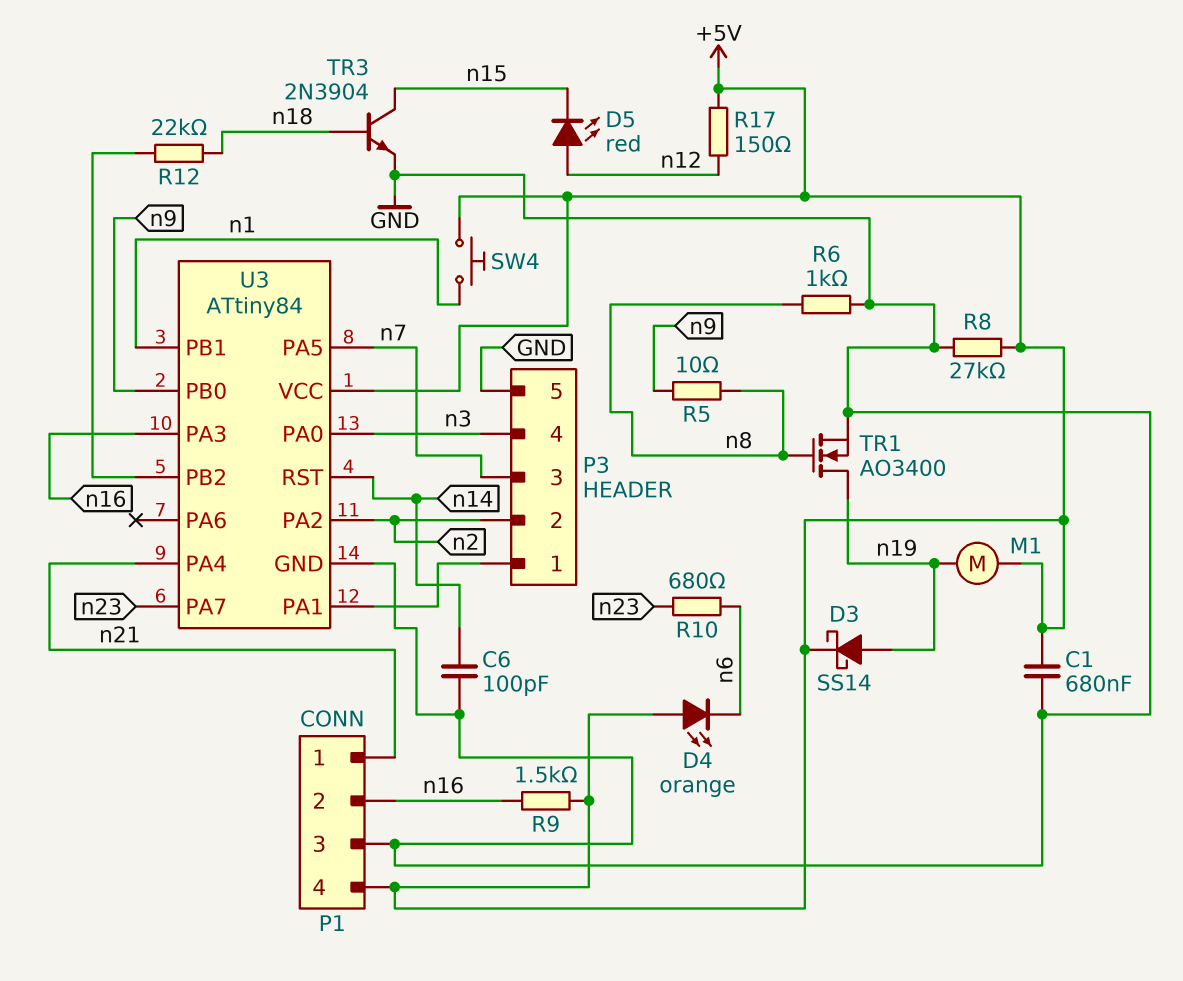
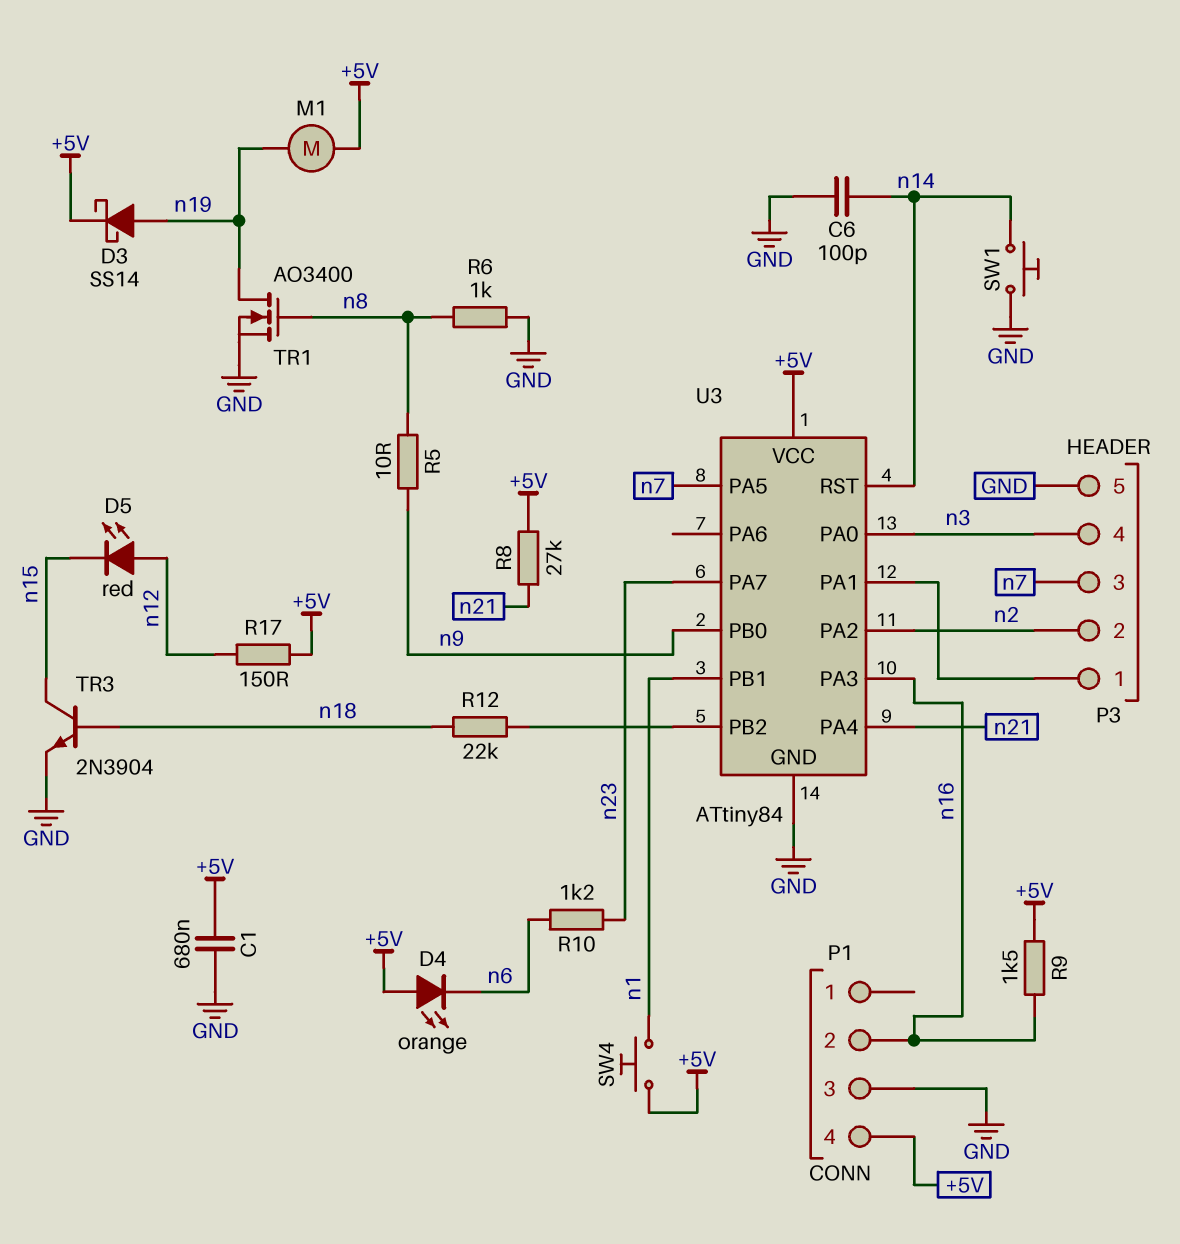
P1 pin 1: n21 -> none
R8: 27k (+5V, GND) -> 27k (+5V, n21)
R10: 680 (n6, n23) -> 1.2k (n6, n23)
SW1: none -> button (GND, n14)

